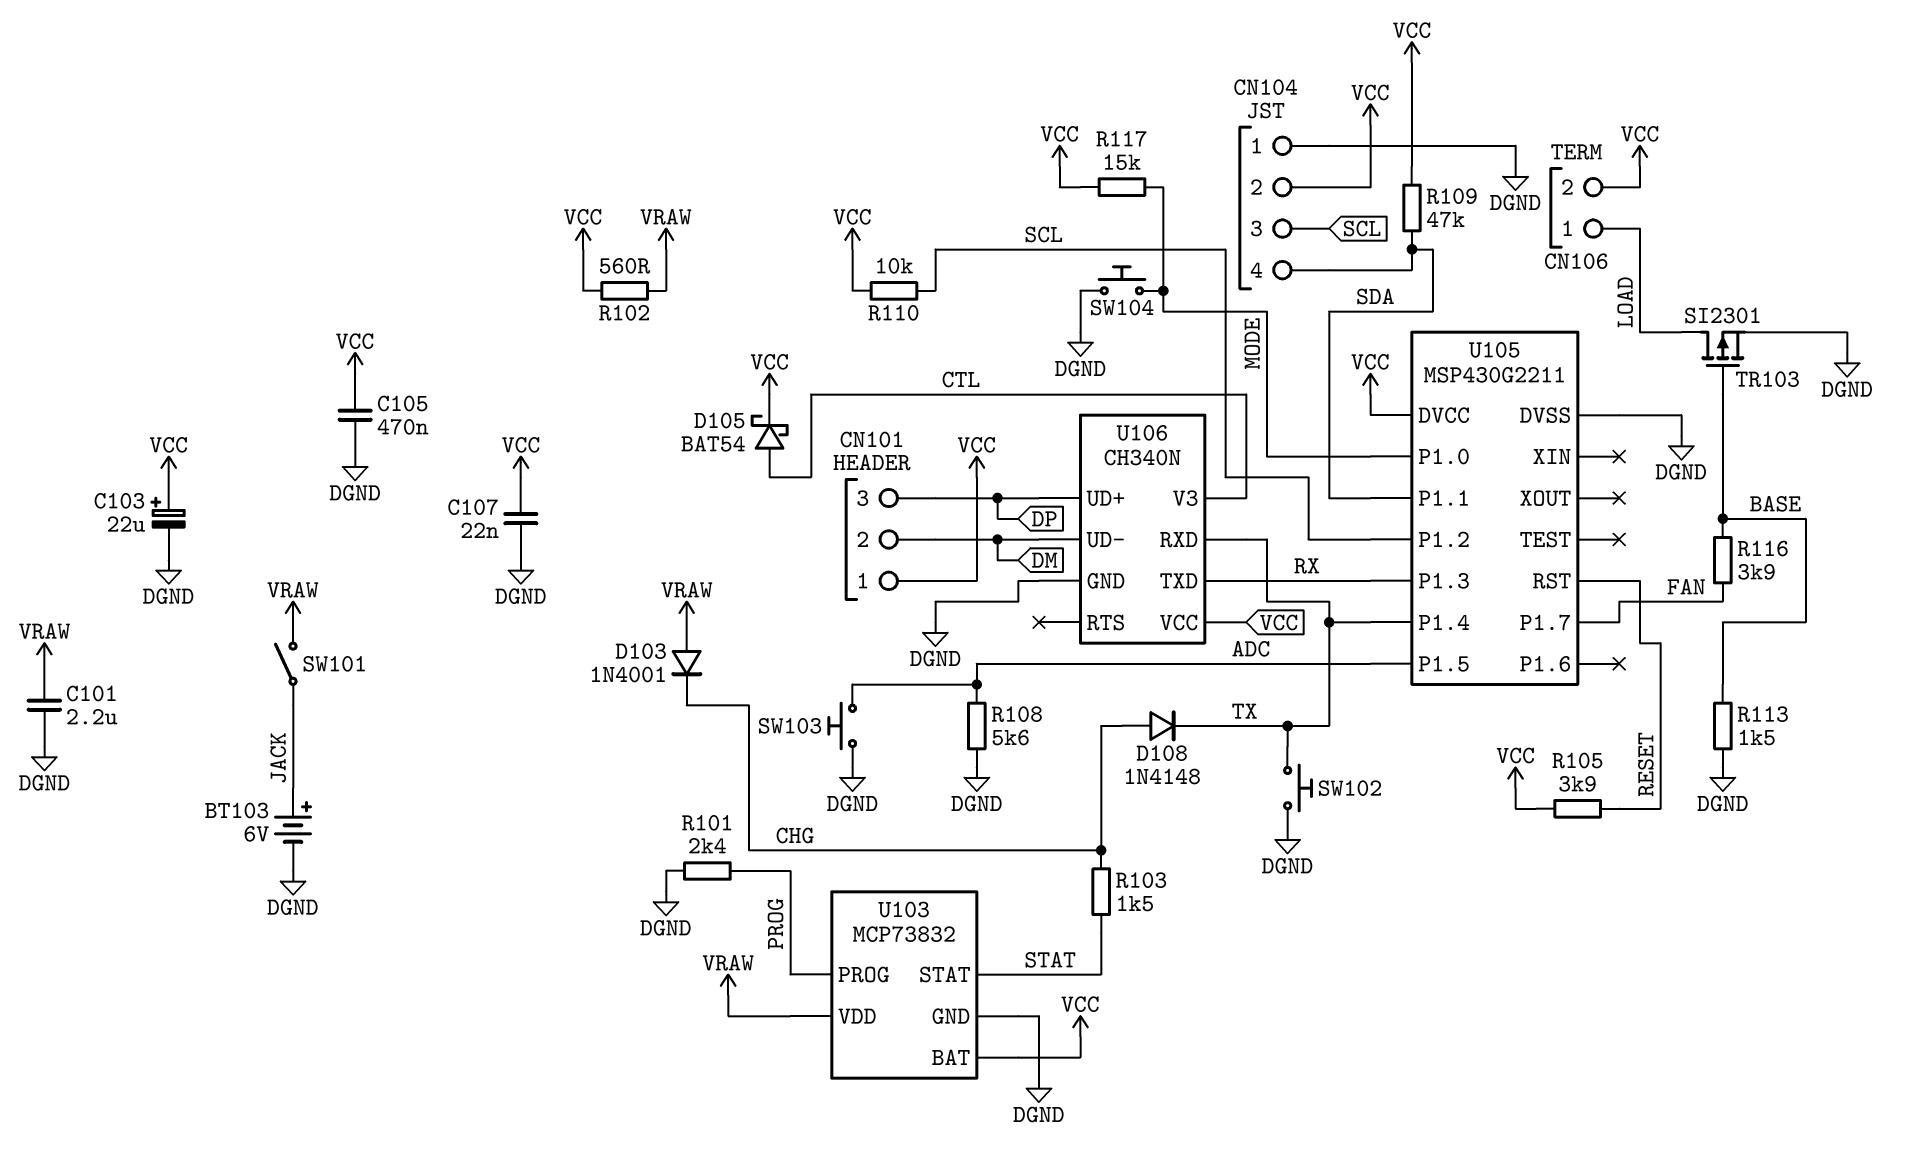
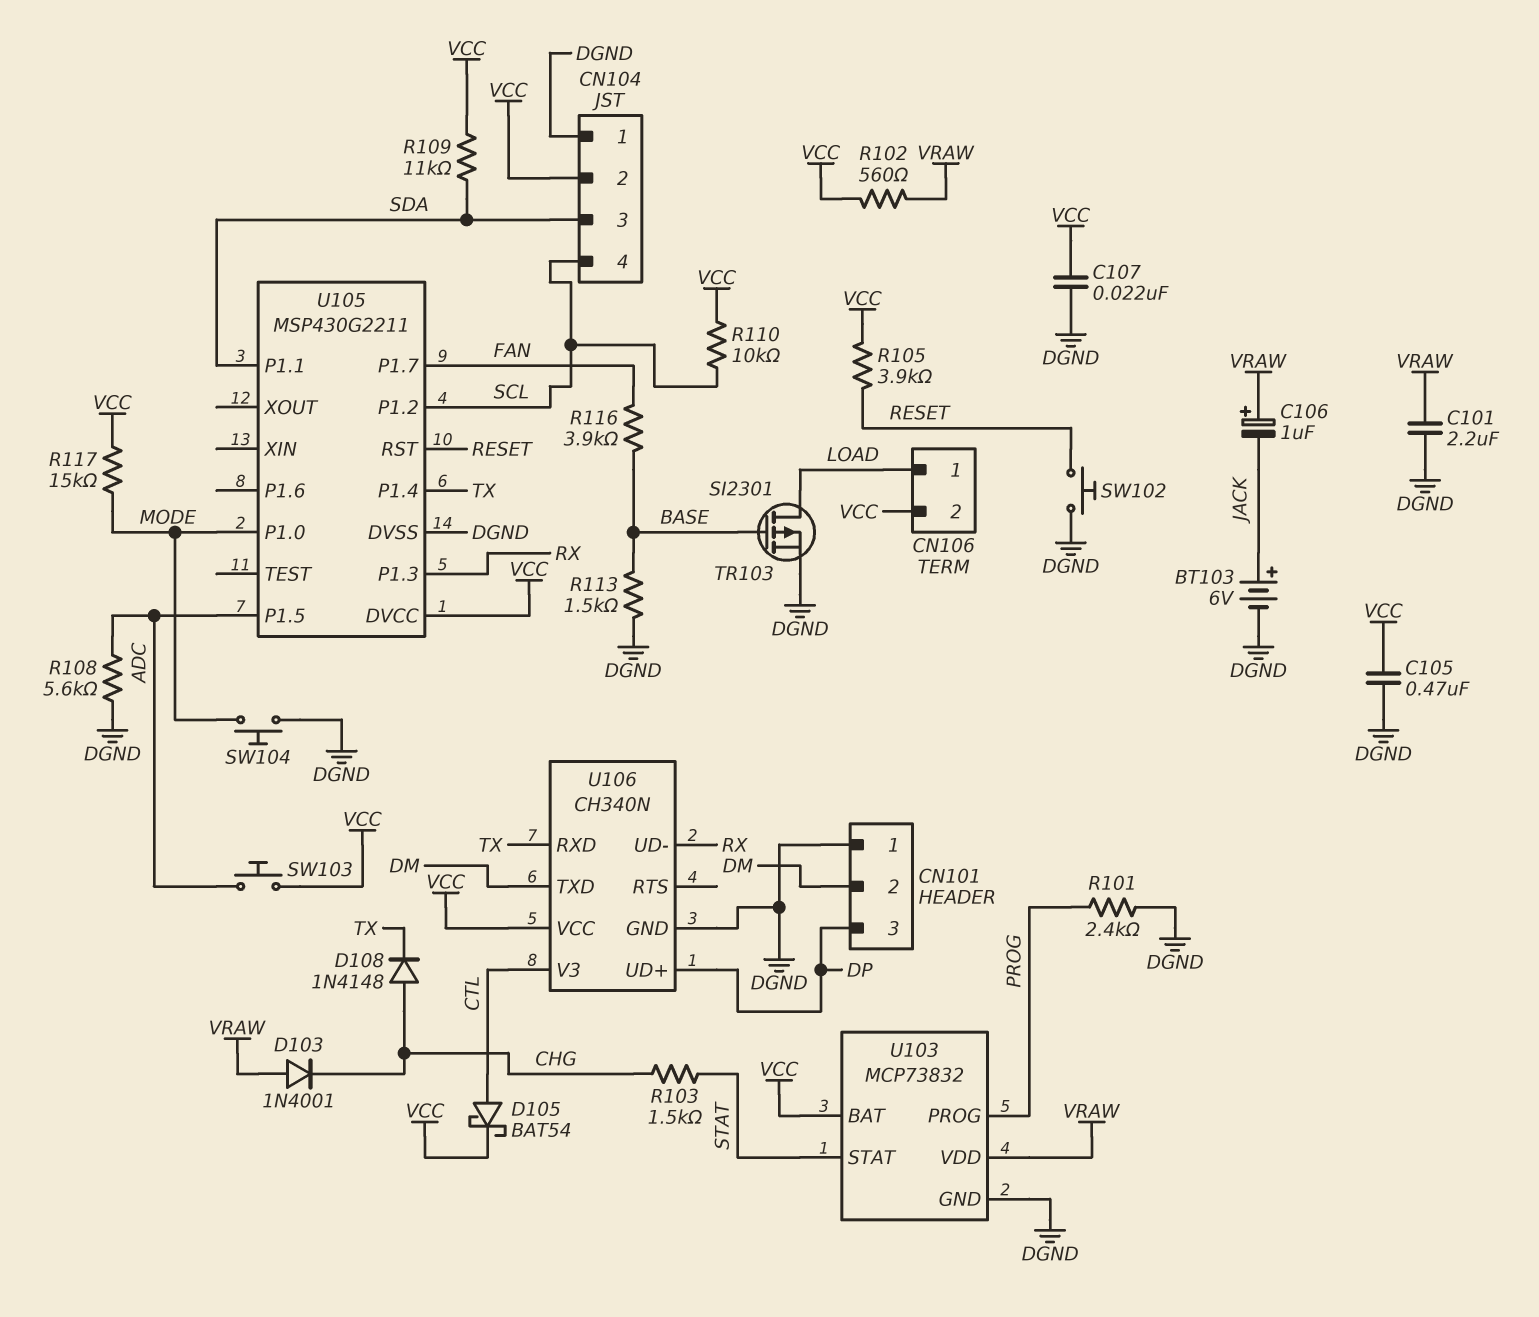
C103: 22uF (plus VCC, minus DGND) -> none
C106: none -> 1uF (plus VRAW, minus JACK)
CN101 pin 1: VCC -> DGND
CN104 pin 3: SCL -> SDA
CN104 pin 4: SDA -> SCL
R109: 47k (SDA, VCC) -> 11k (SDA, VCC)
SW101: switch (JACK, VRAW) -> none
SW102: button (DGND, TX) -> button (DGND, RESET)
SW103: button (ADC, DGND) -> button (ADC, VCC)
U106 pin TXD: RX -> DM
U106 pin UD-: DM -> RX

